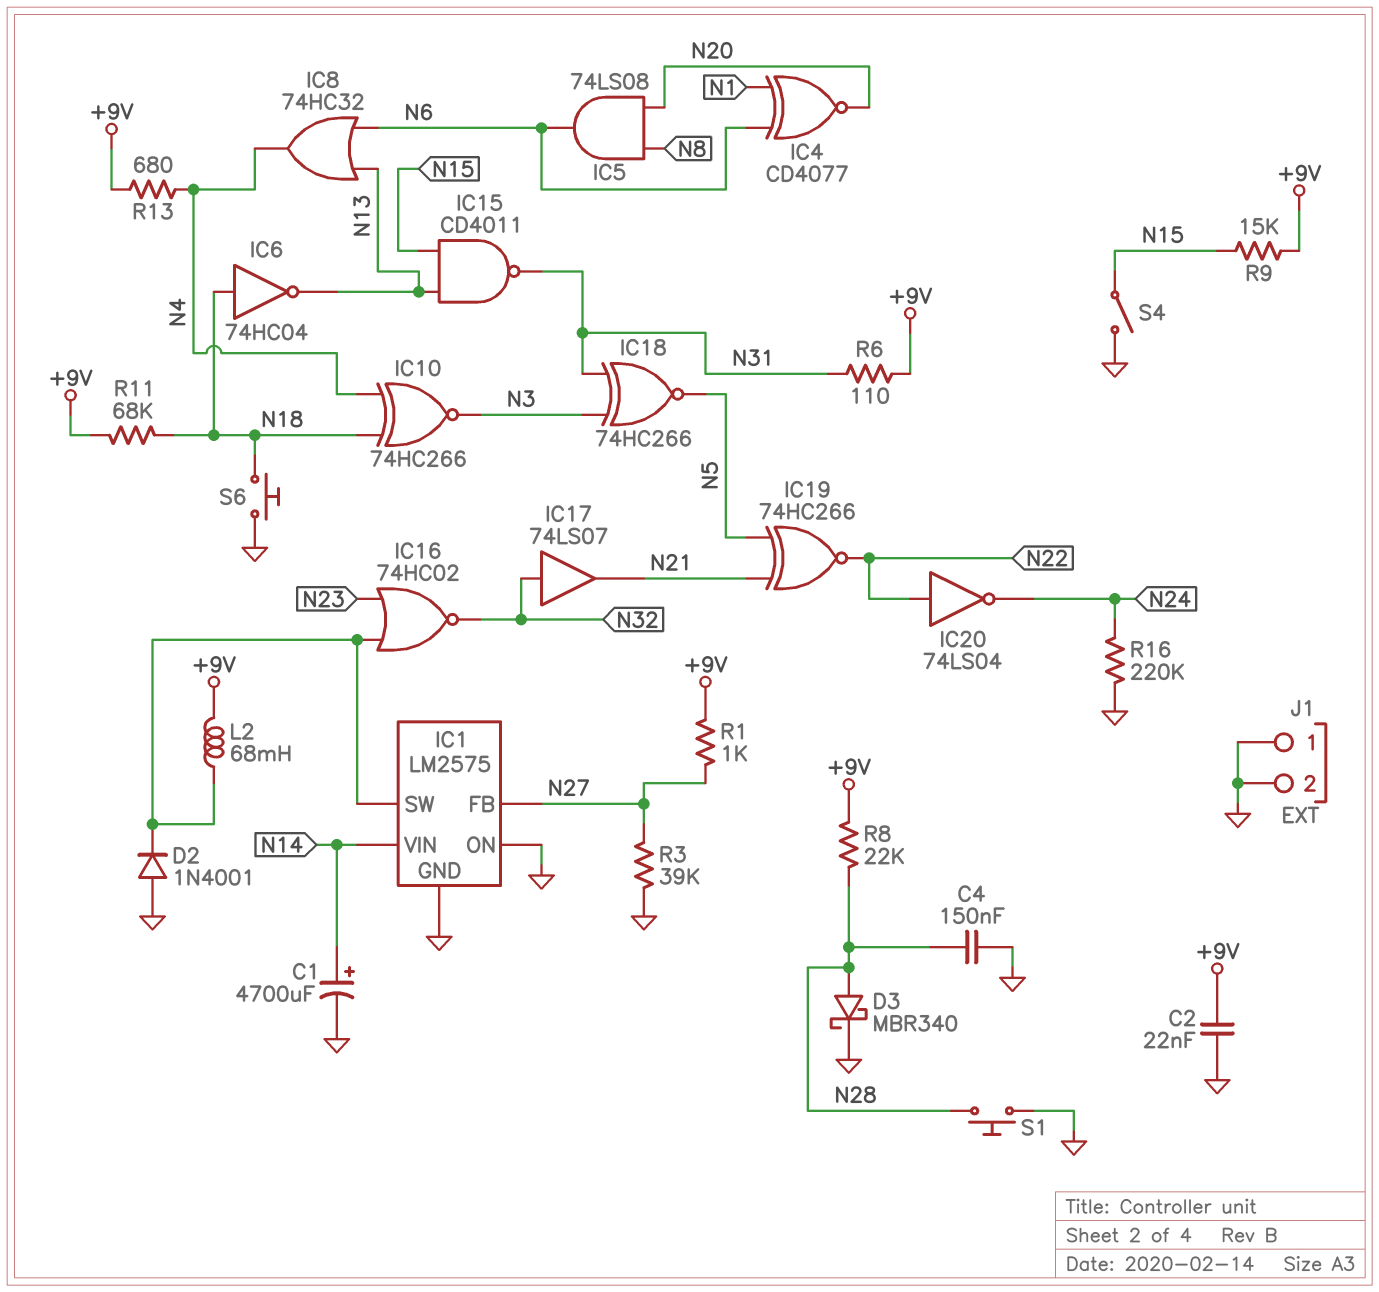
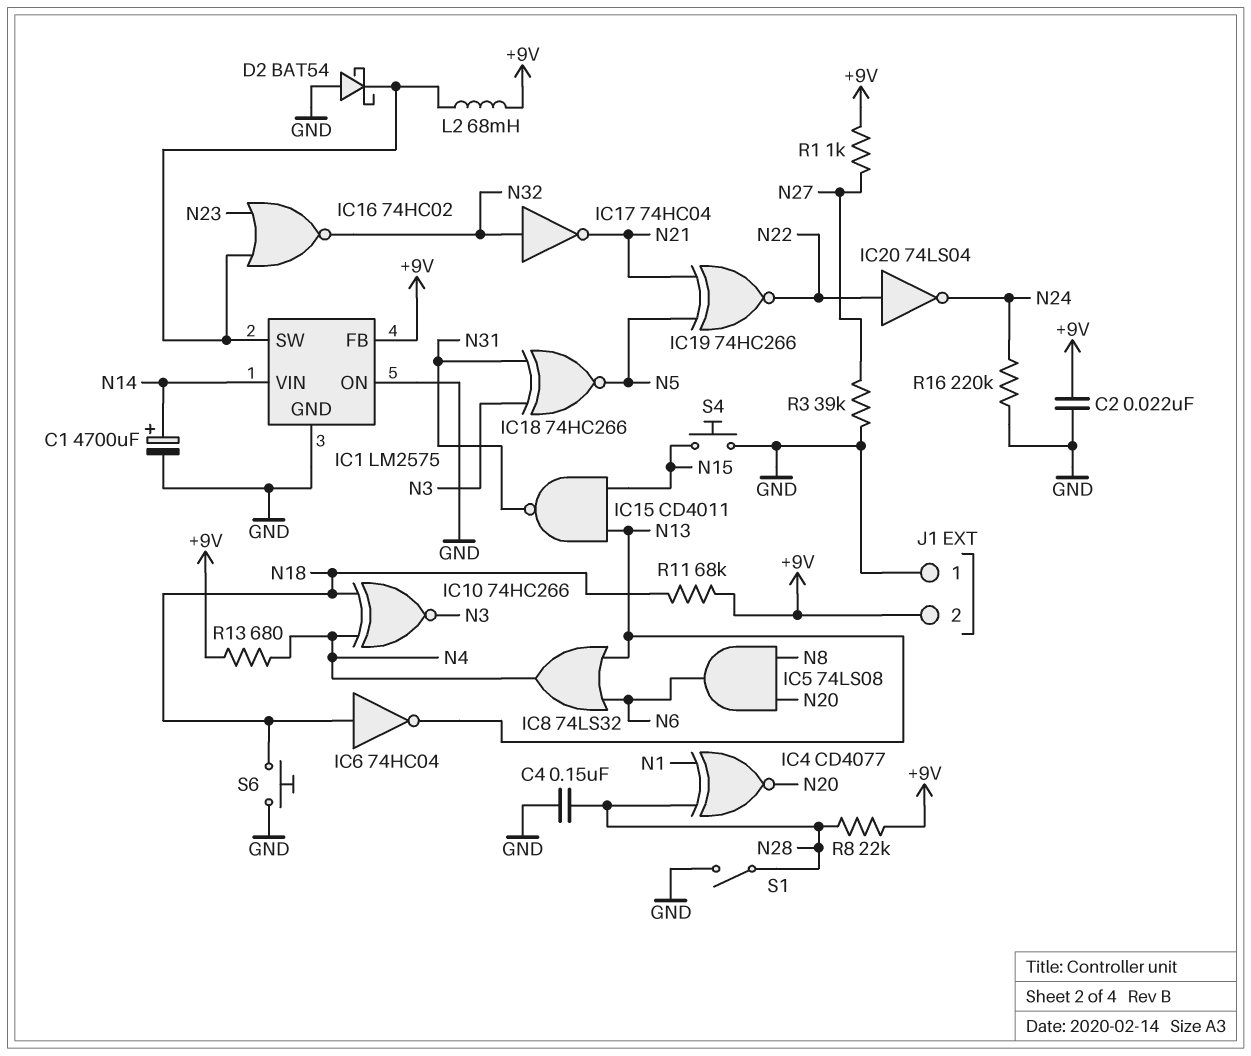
D2: diode 1N4001 (A GND, K IC1/SW) -> schottky BAT54 (A GND, K IC1/SW)
D3: schottky MBR340 (A N28, K GND) -> none
IC1 pin FB: N27 -> +9V
IC4: XNOR CD4077 (in N1, in N6, out N20) -> XNOR CD4077 (in N1, in N28, out N20)
IC8: OR 74HC32 (in N6, in N13, out N4) -> OR 74LS32 (in N6, in N13, out N4)
IC17: buffer 74LS07 (in N32, out N21) -> NOT 74HC04 (in N32, out N21)
J1 pin 2: GND -> +9V
R6: 110 (+9V, N31) -> none
R9: 15k (+9V, N15) -> none
S1: button (GND, N28) -> switch (GND, N28)
S4: switch (GND, N15) -> button (GND, N15)

